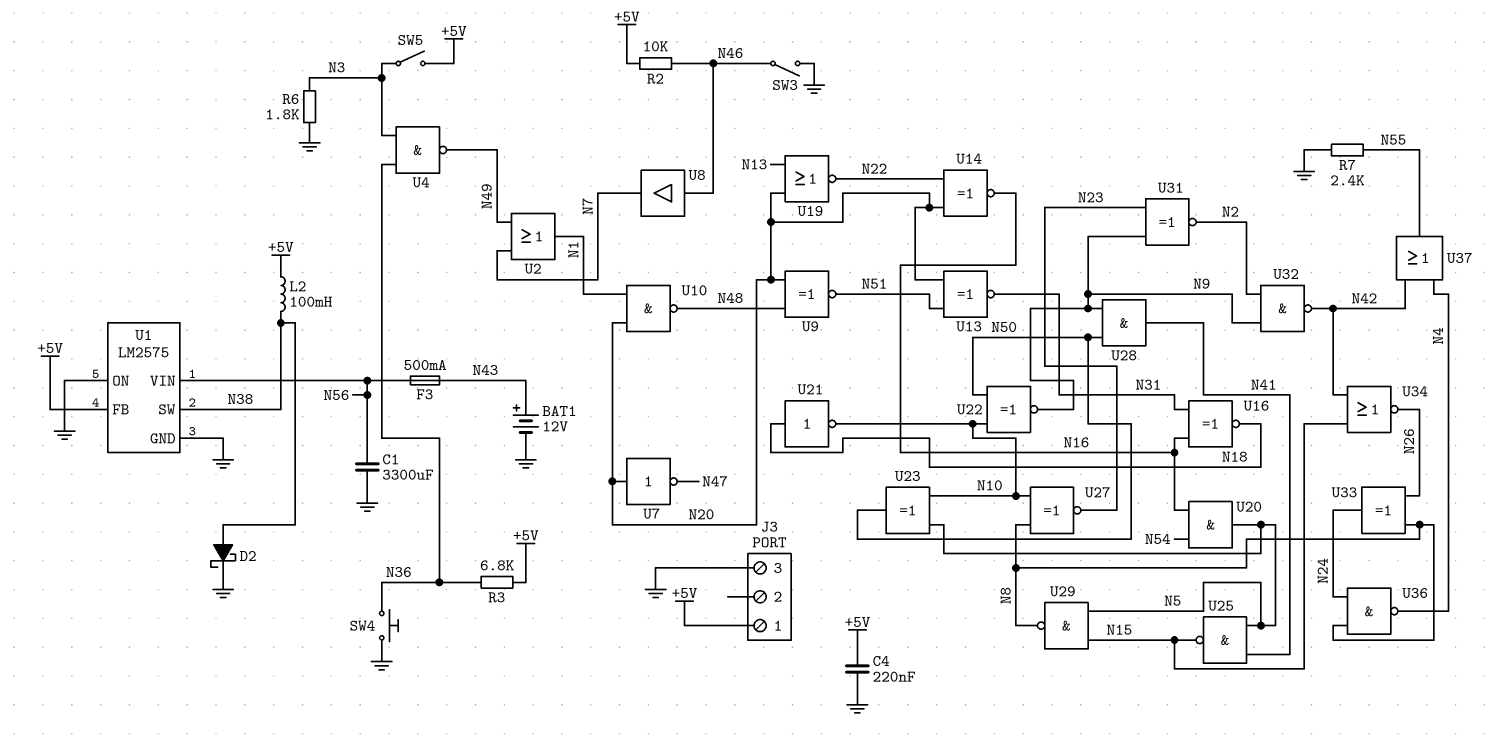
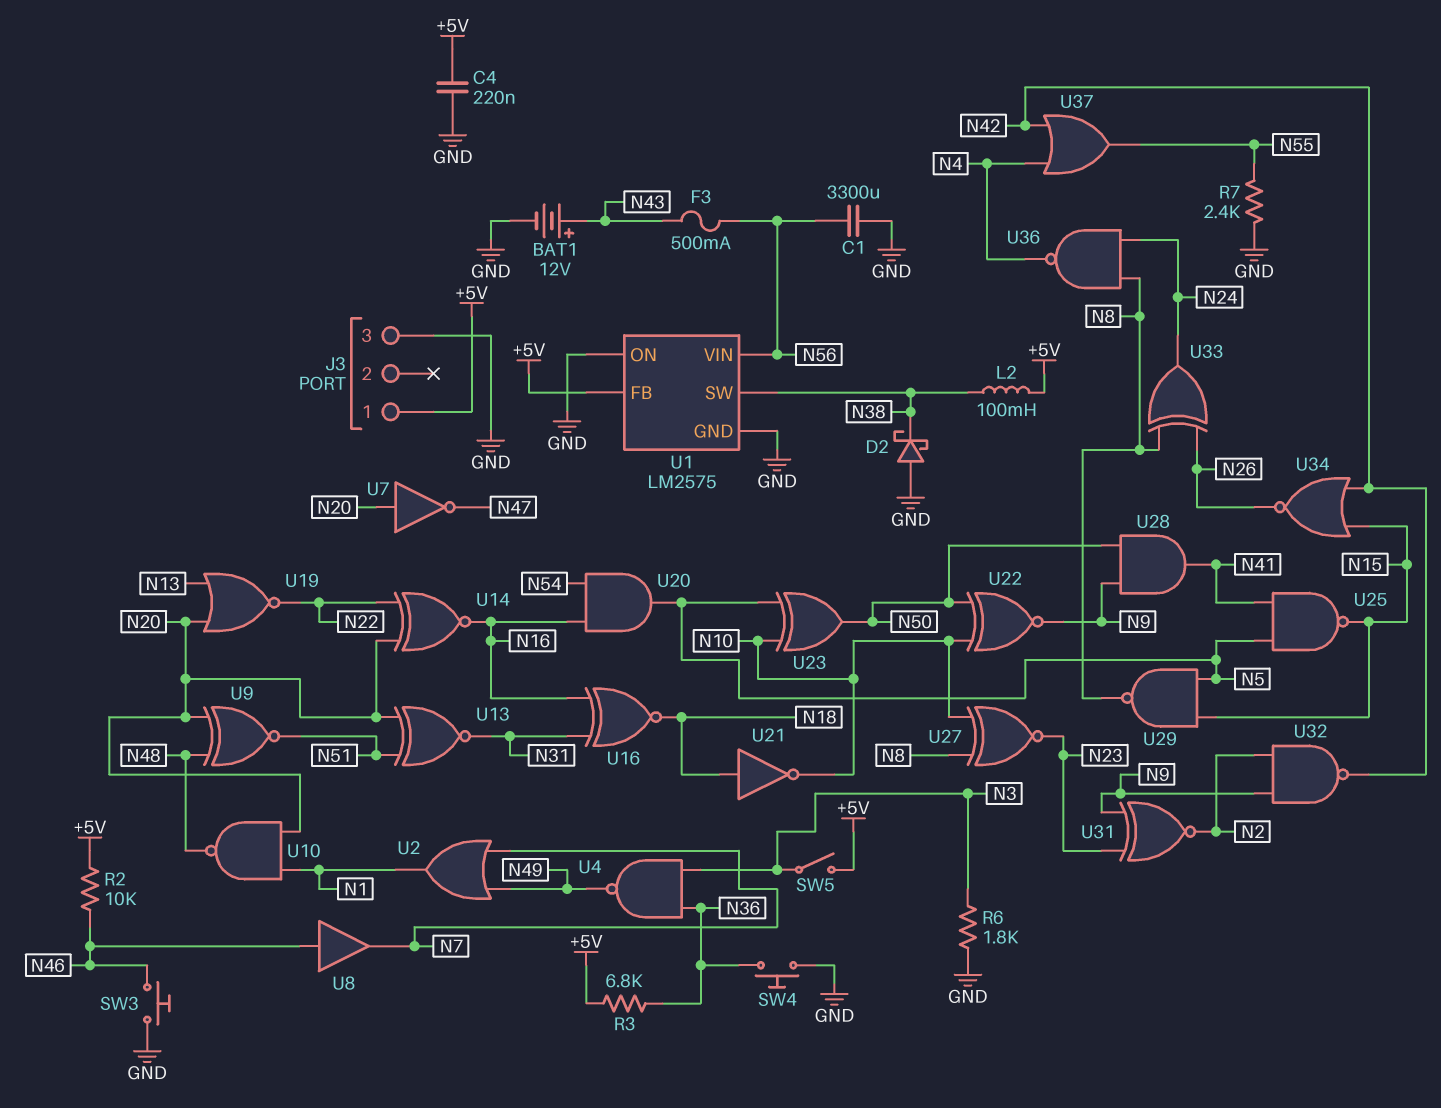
D2: schottky (A N38, K GND) -> schottky (A GND, K N38)
SW3: switch (GND, N46) -> button (GND, N46)

